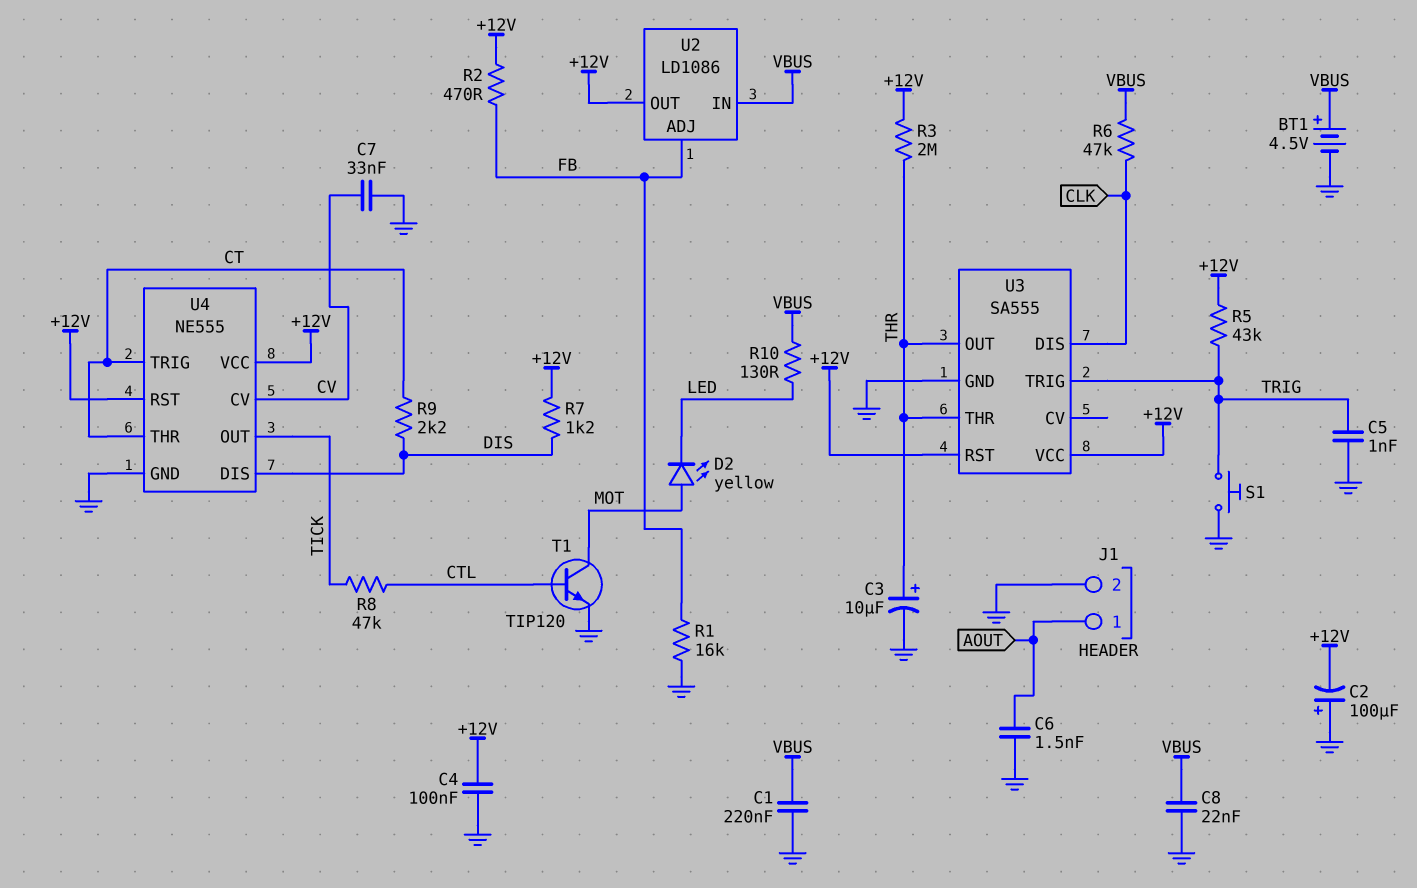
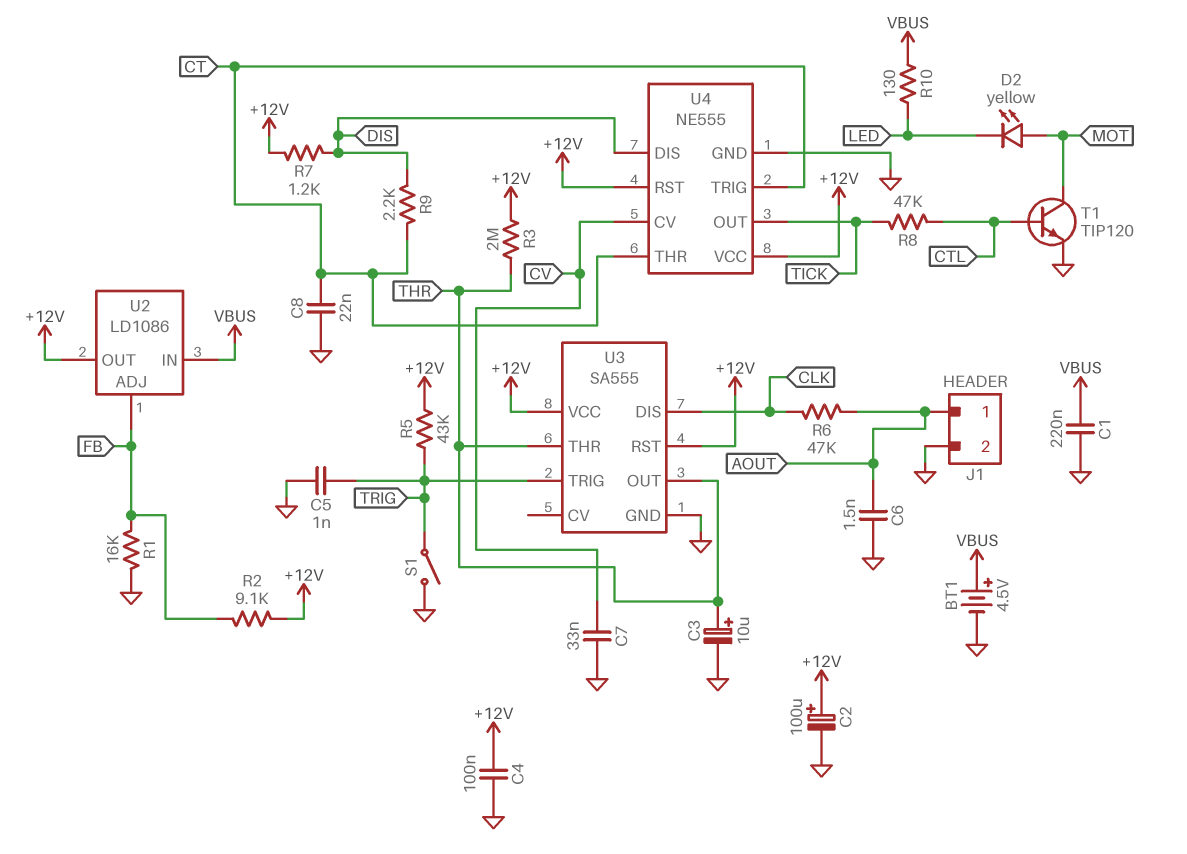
C2: 100uF (plus GND, minus +12V) -> 100uF (plus +12V, minus GND)
C8: 22nF (GND, VBUS) -> 22nF (CT, GND)
R2: 470 (+12V, FB) -> 9.1k (+12V, FB)
R6: 47k (CLK, VBUS) -> 47k (AOUT, CLK)
S1: button (GND, TRIG) -> switch (GND, TRIG)

